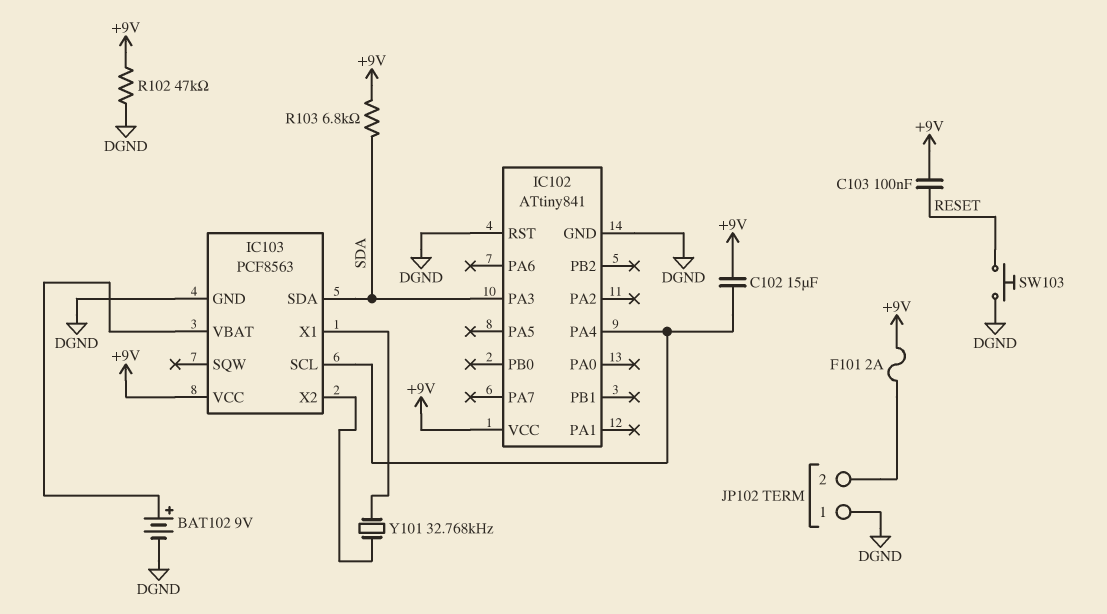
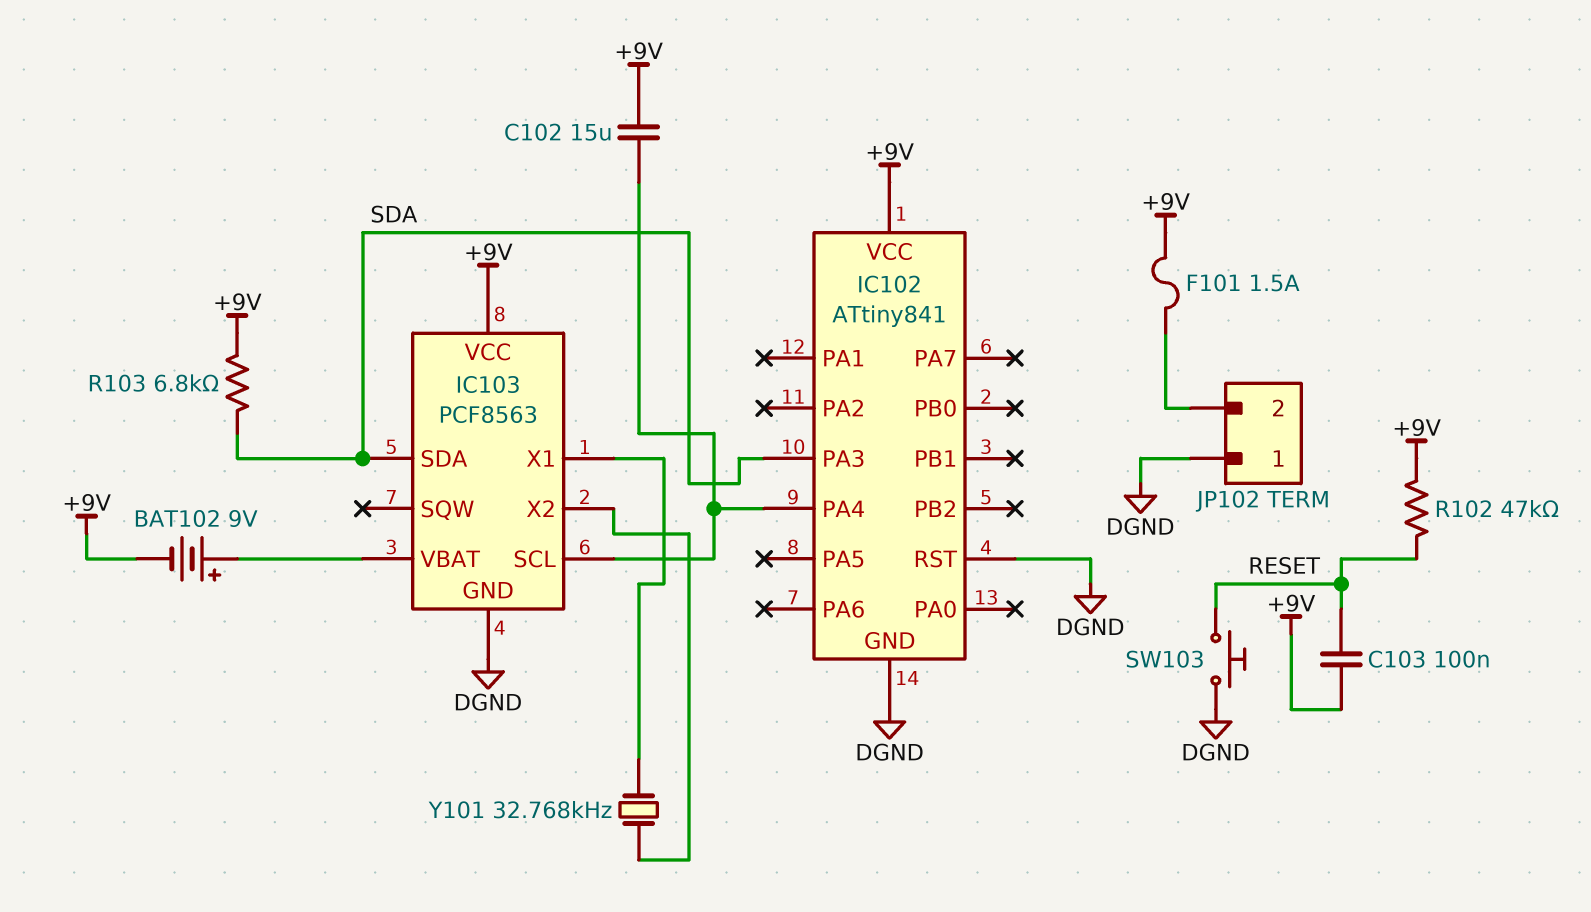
BAT102: 9V (plus IC103/VBAT, minus DGND) -> 9V (plus IC103/VBAT, minus +9V)
F101: 2A (+9V, JP102/2) -> 1.5A (+9V, JP102/2)
R102: 47k (+9V, DGND) -> 47k (+9V, RESET)

